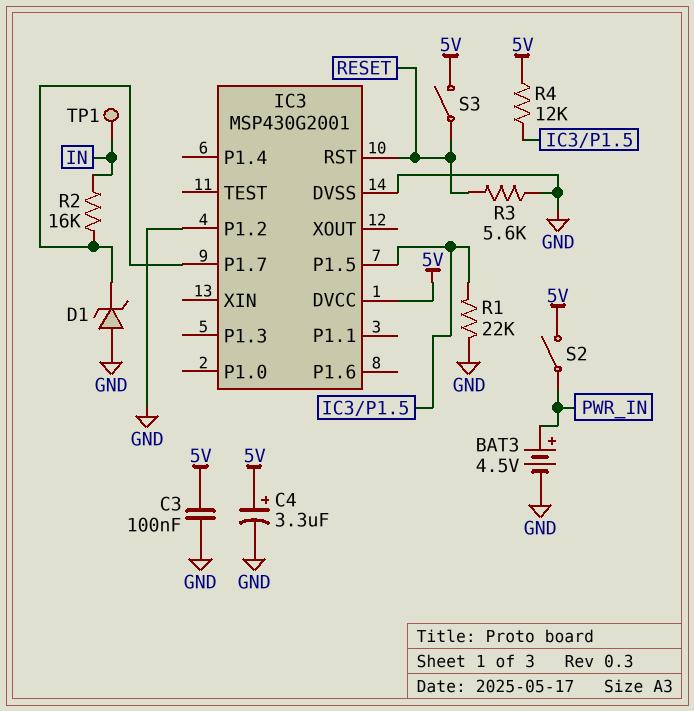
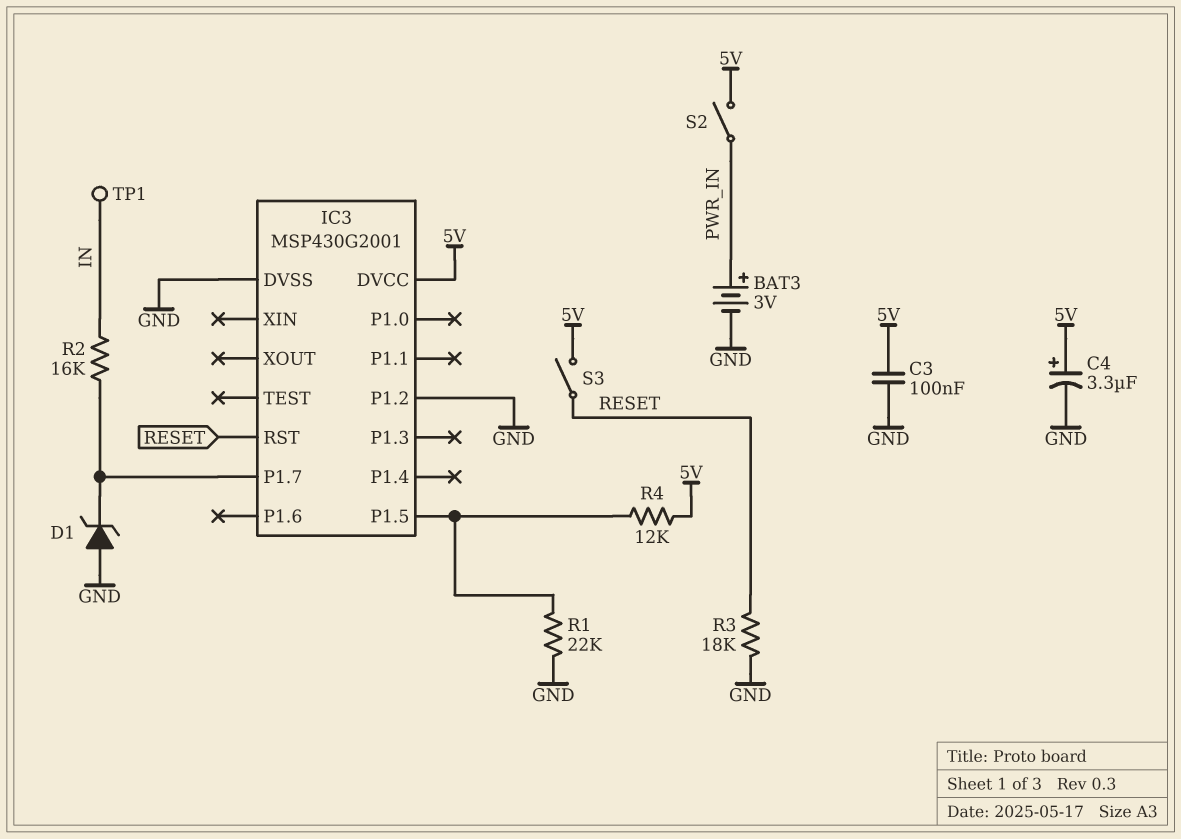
BAT3: 4.5V (plus PWR_IN, minus GND) -> 3V (plus PWR_IN, minus GND)
R3: 5.6k (GND, RESET) -> 18k (GND, RESET)

